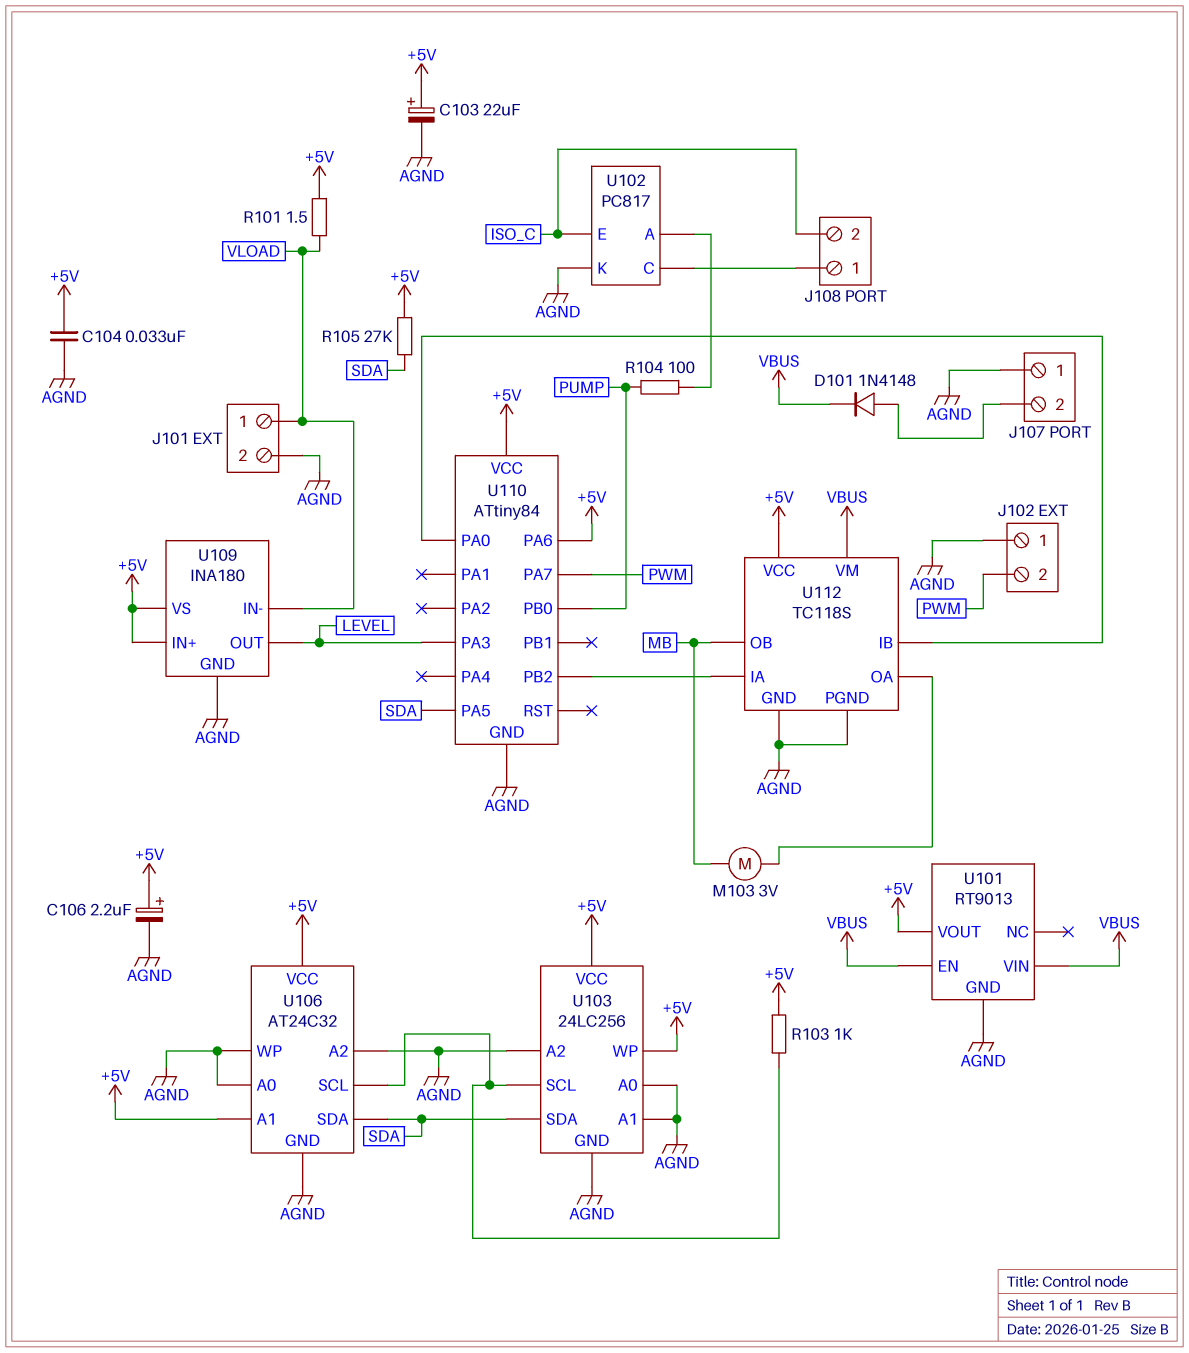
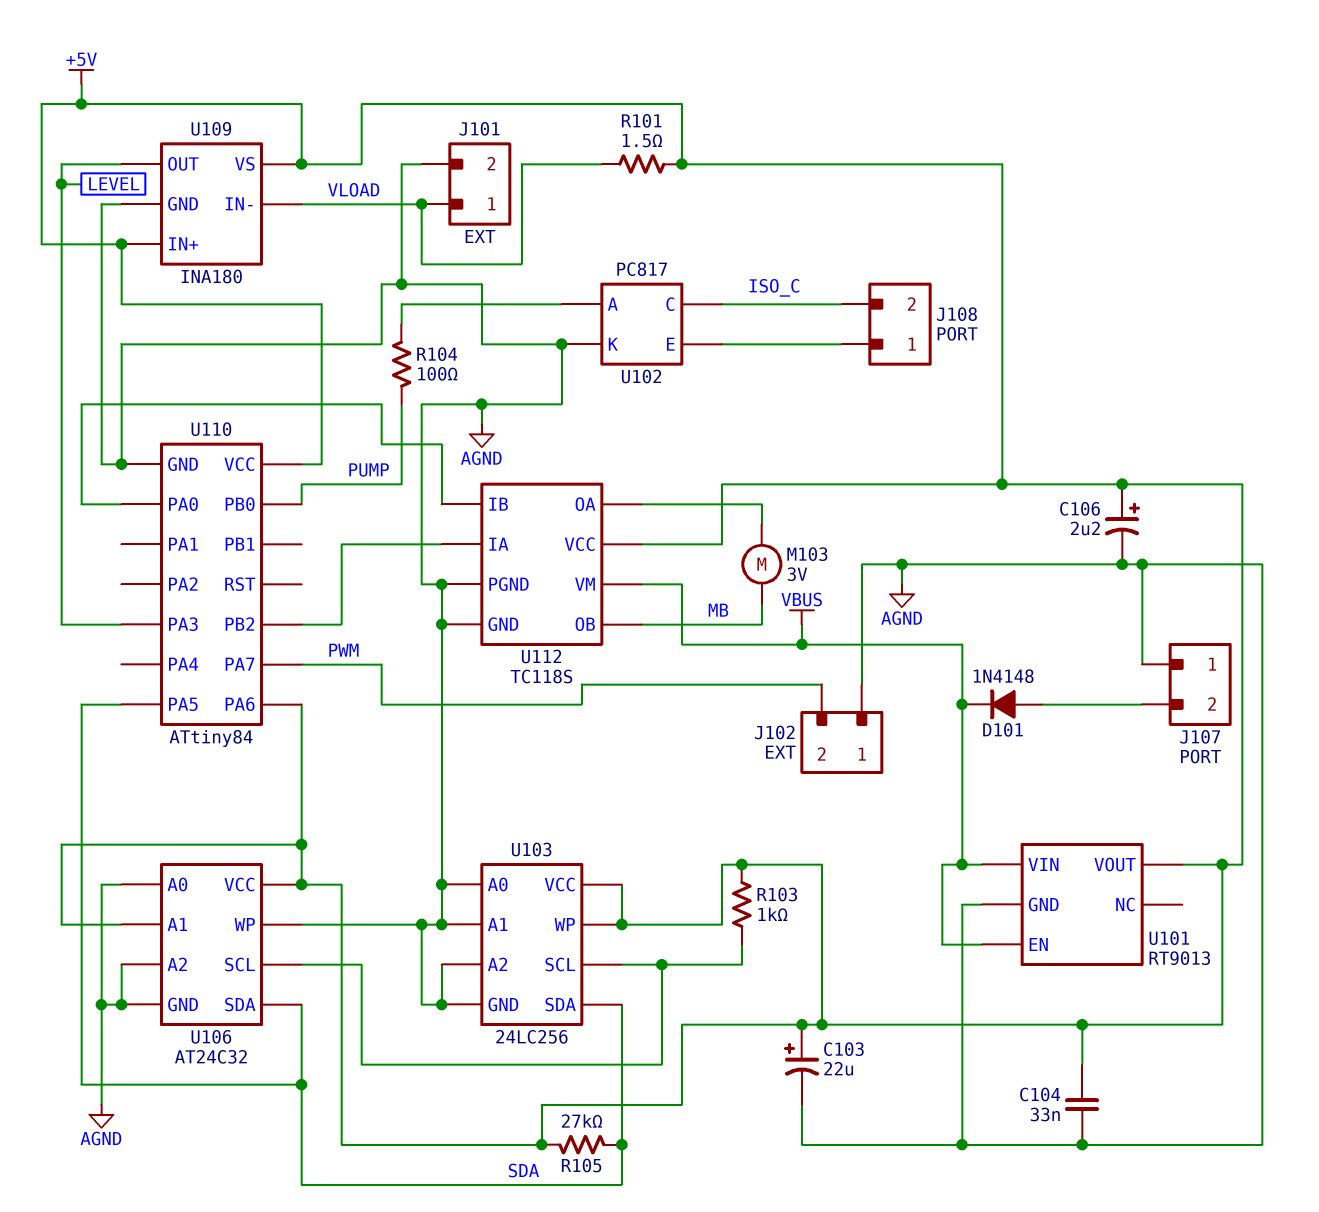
U102 pin C: J108/1 -> ISO_C
U102 pin E: ISO_C -> J108/1

